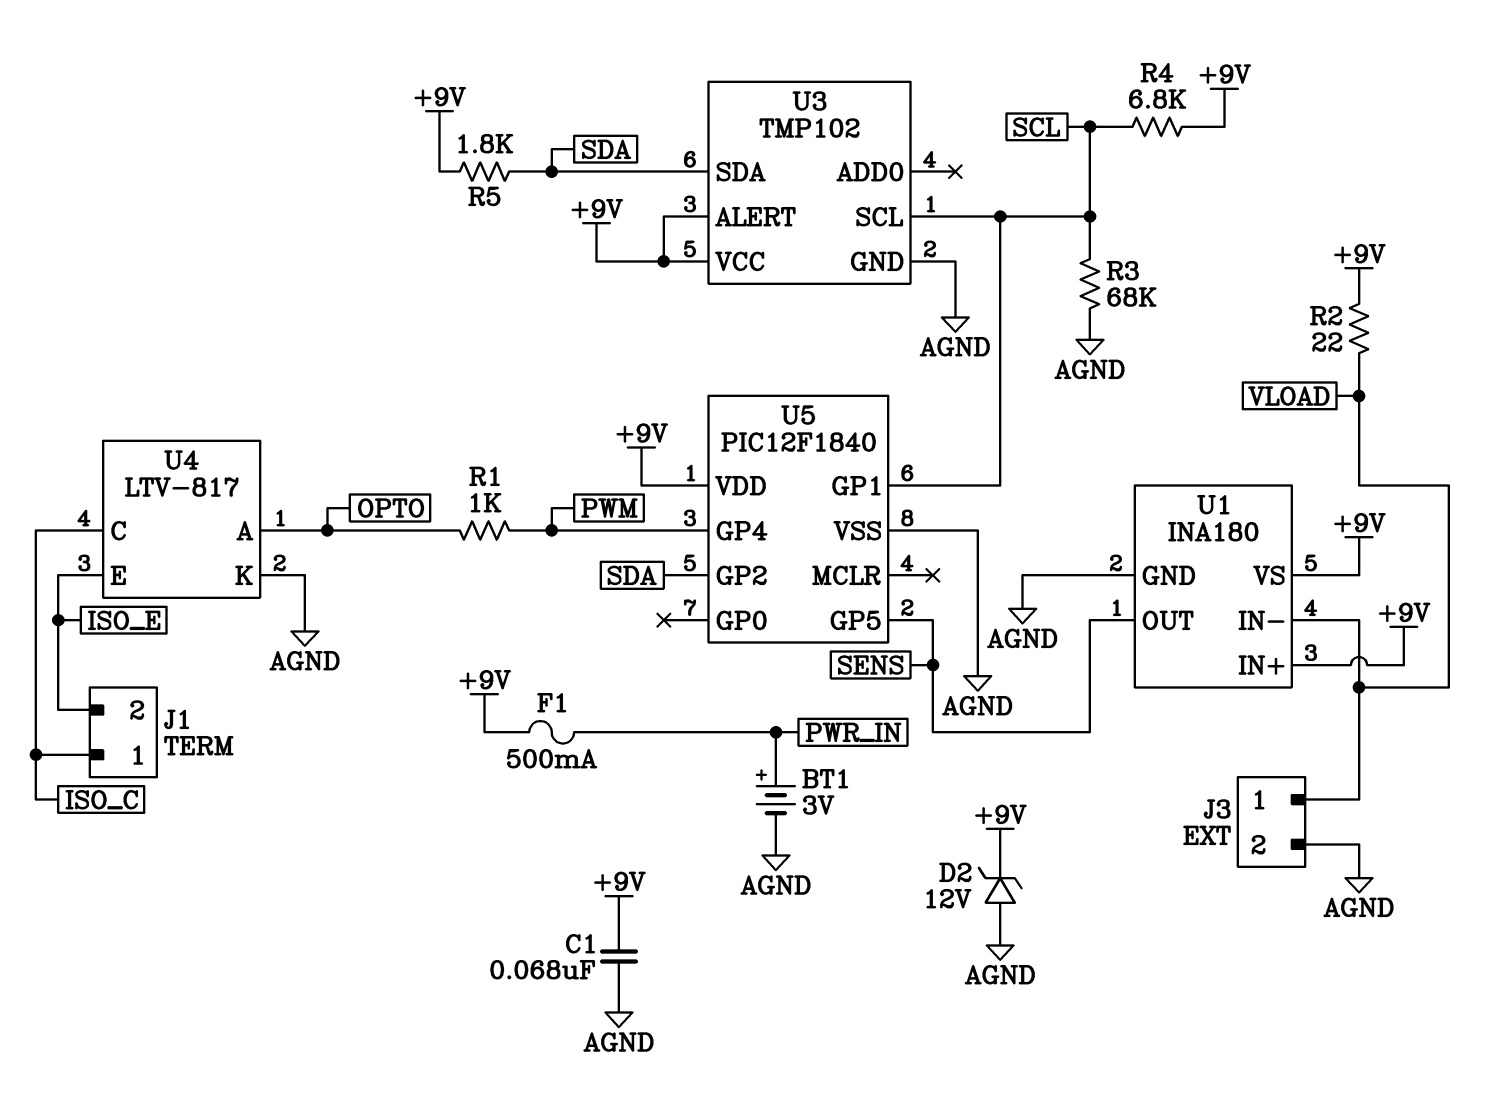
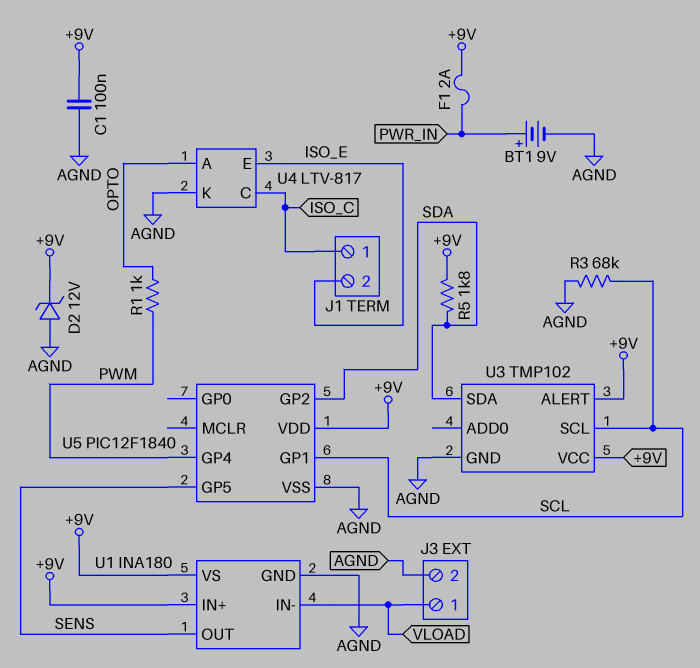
BT1: 3V (plus PWR_IN, minus AGND) -> 9V (plus PWR_IN, minus AGND)
C1: 68nF (+9V, AGND) -> 100nF (+9V, AGND)
F1: 500mA (+9V, PWR_IN) -> 2A (+9V, PWR_IN)
R2: 22 (+9V, VLOAD) -> none
R4: 6.8k (+9V, SCL) -> none

